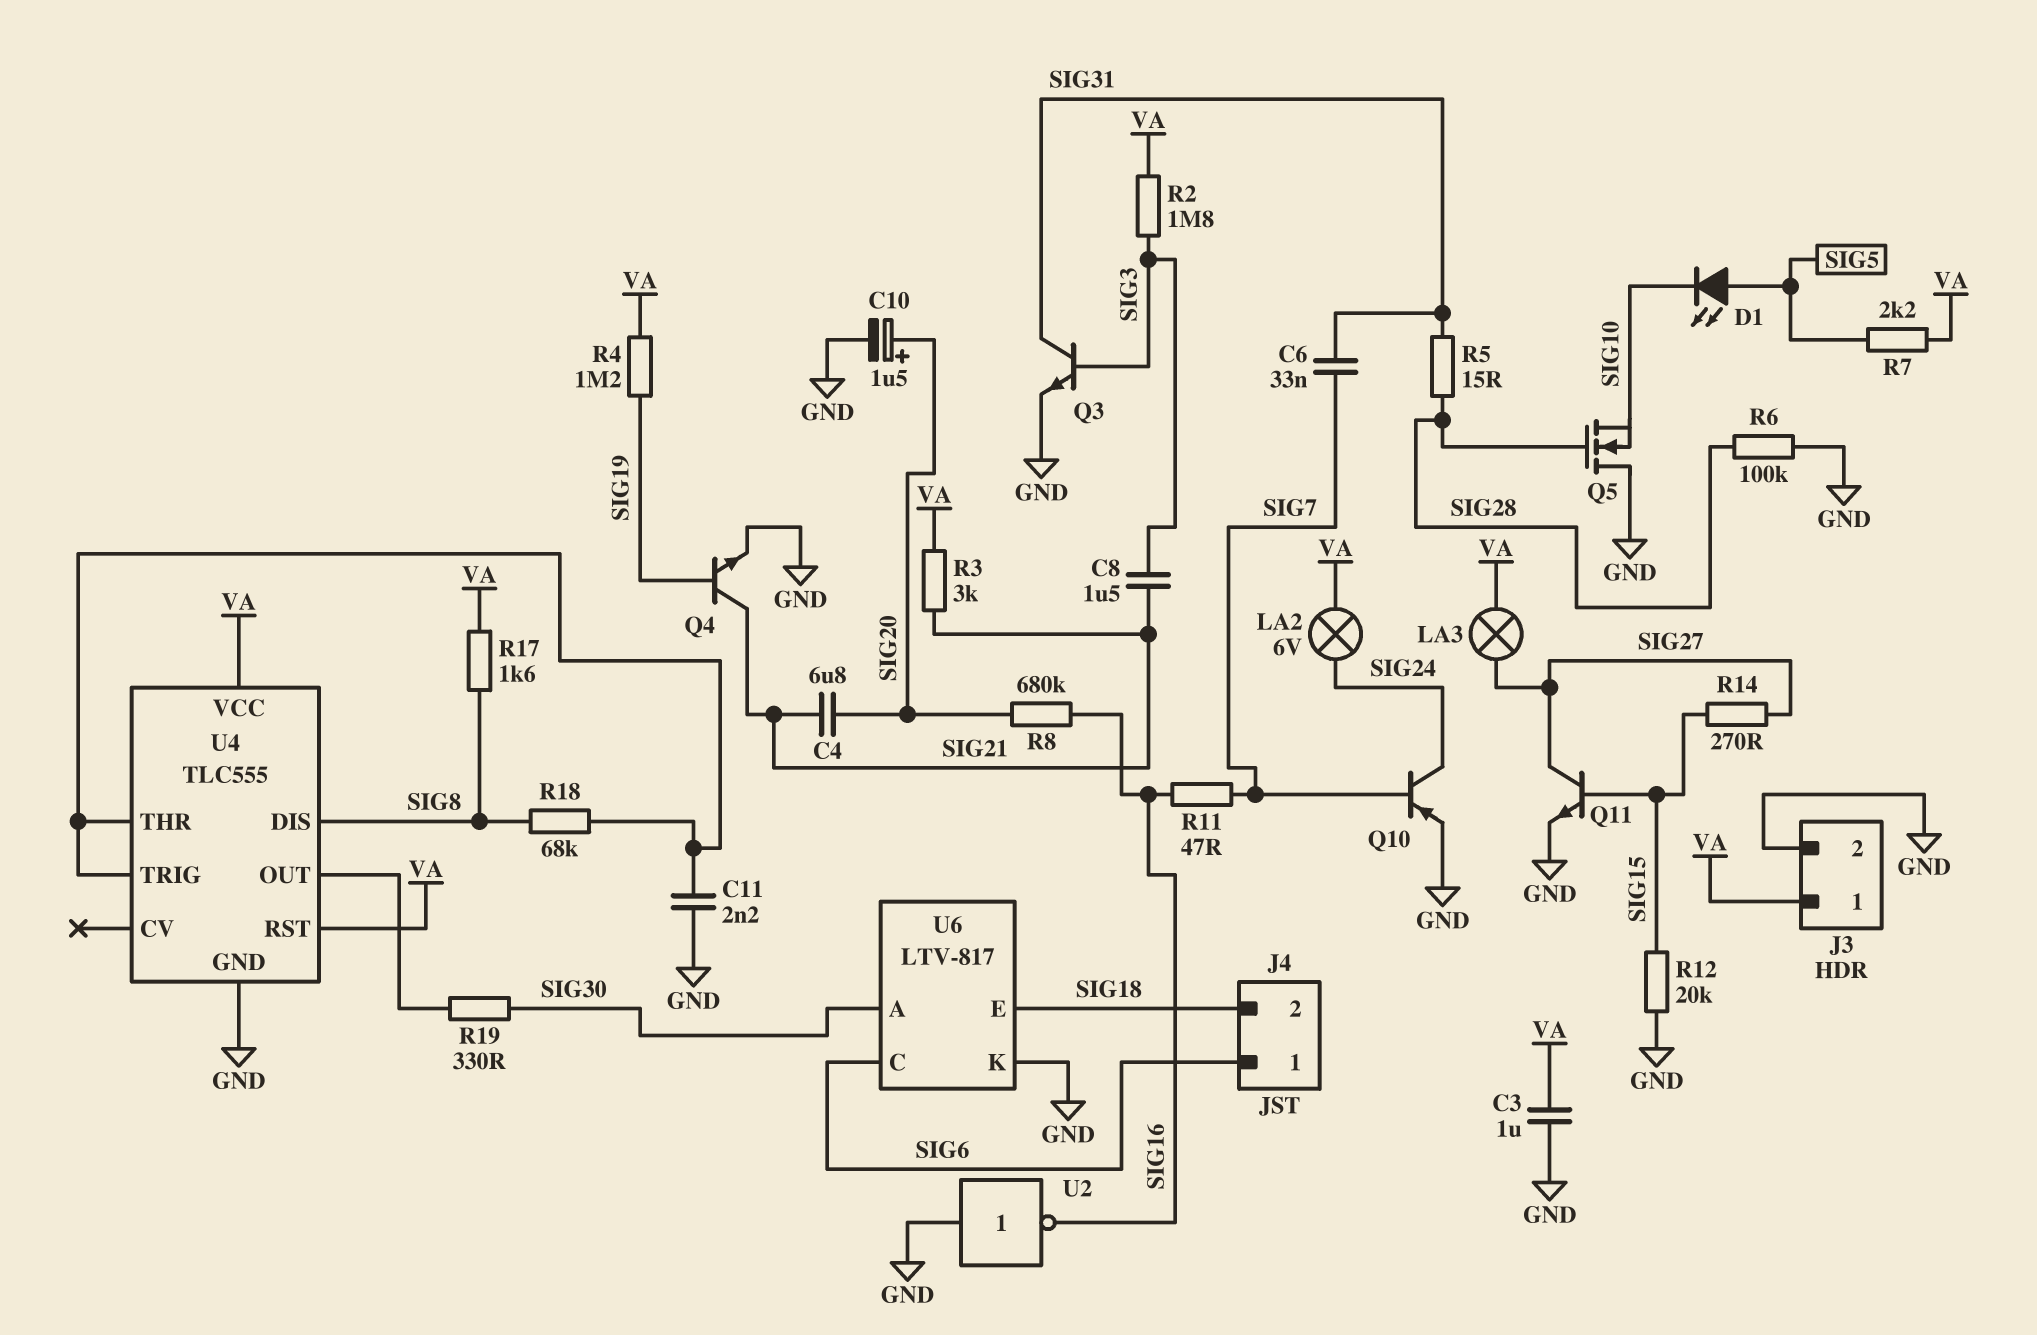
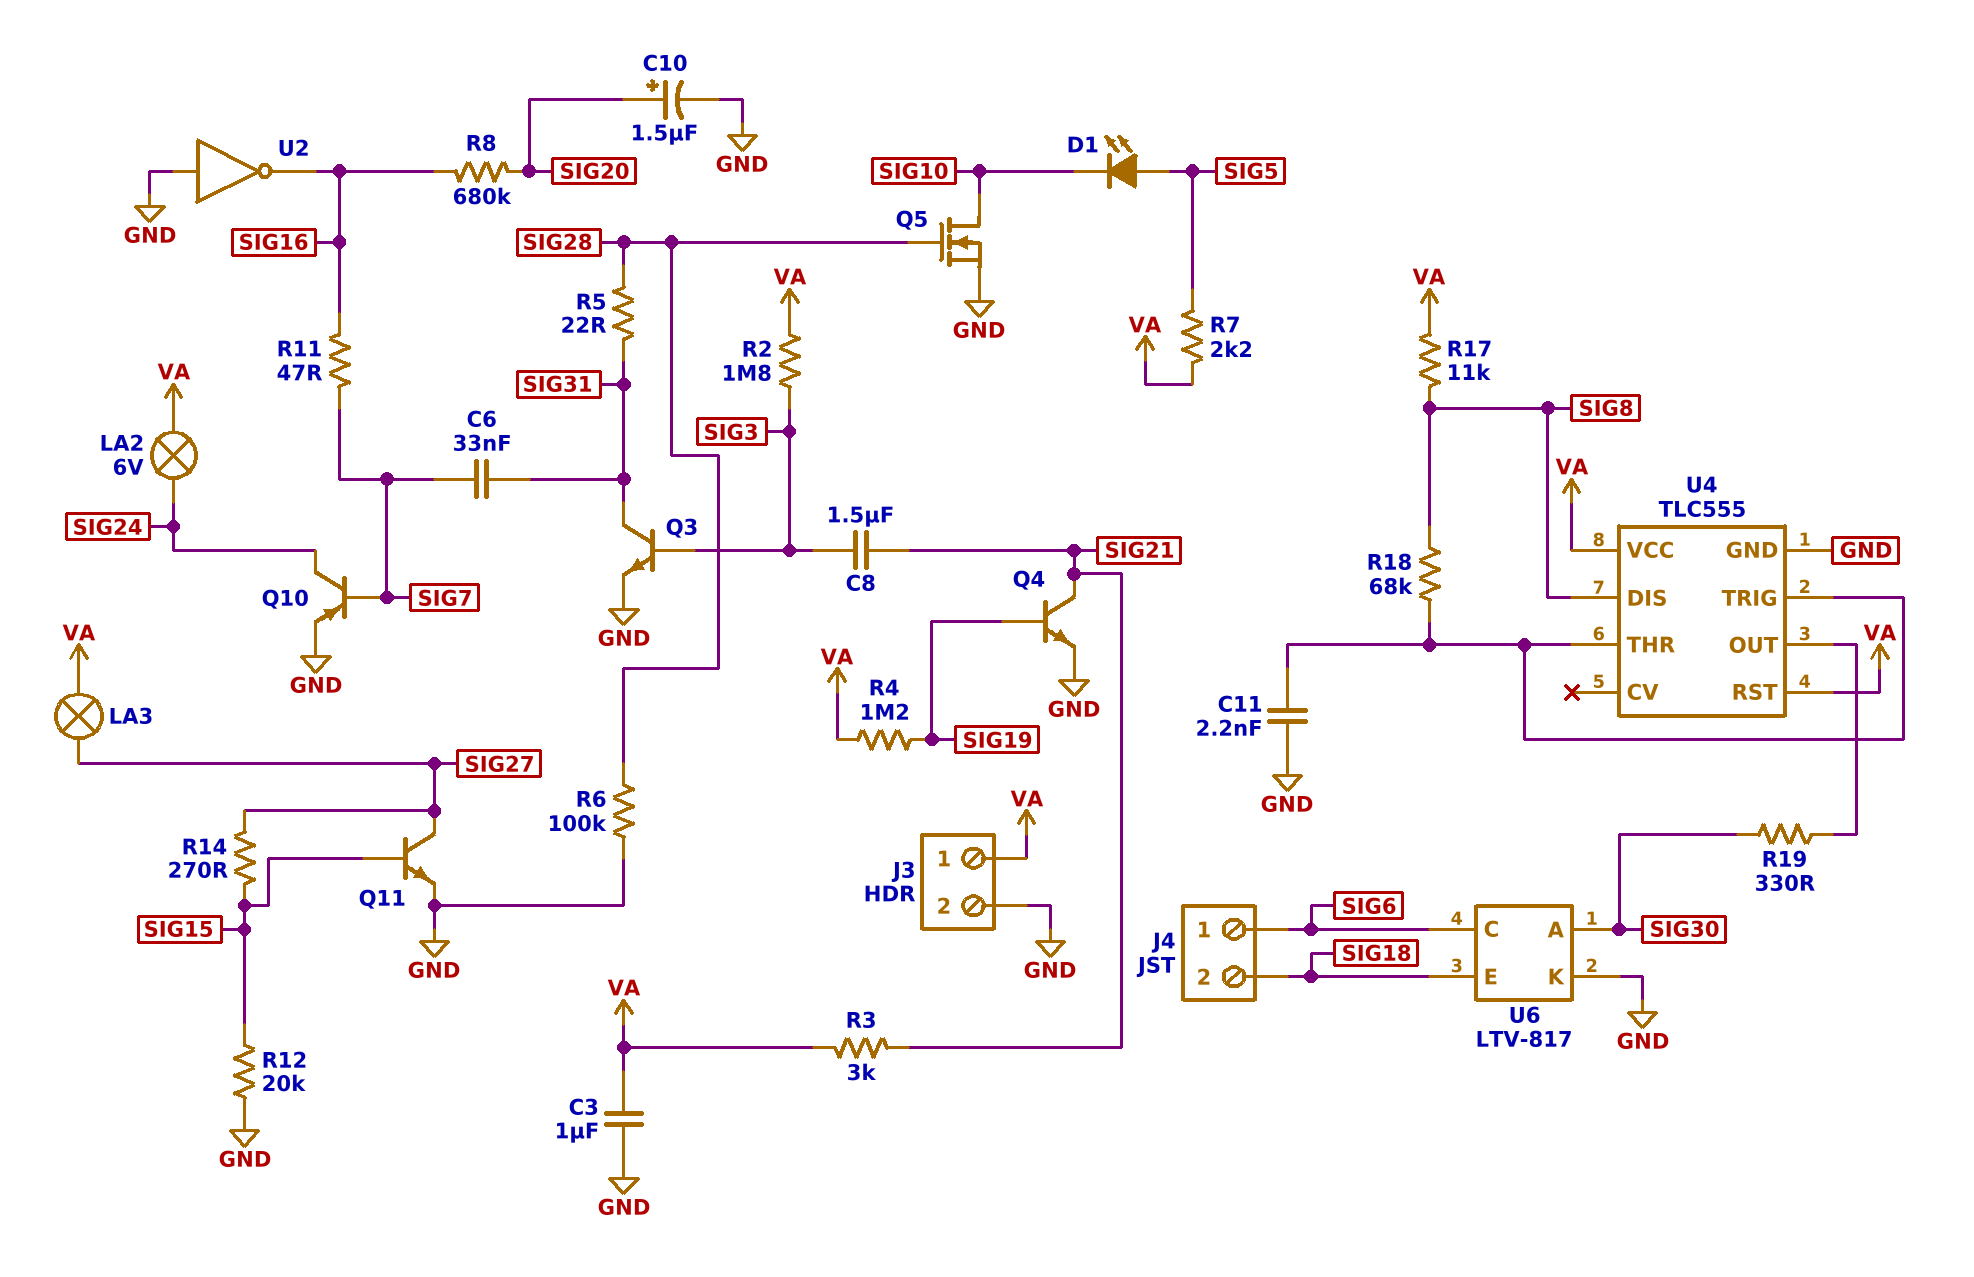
C4: 6.8uF (SIG20, SIG21) -> none
Q5: NMOS (G SIG28, D GND, S SIG10) -> NMOS (G SIG28, D SIG10, S GND)
R5: 15 (SIG28, SIG31) -> 22 (SIG28, SIG31)
R17: 1.6k (SIG8, VA) -> 11k (SIG8, VA)

